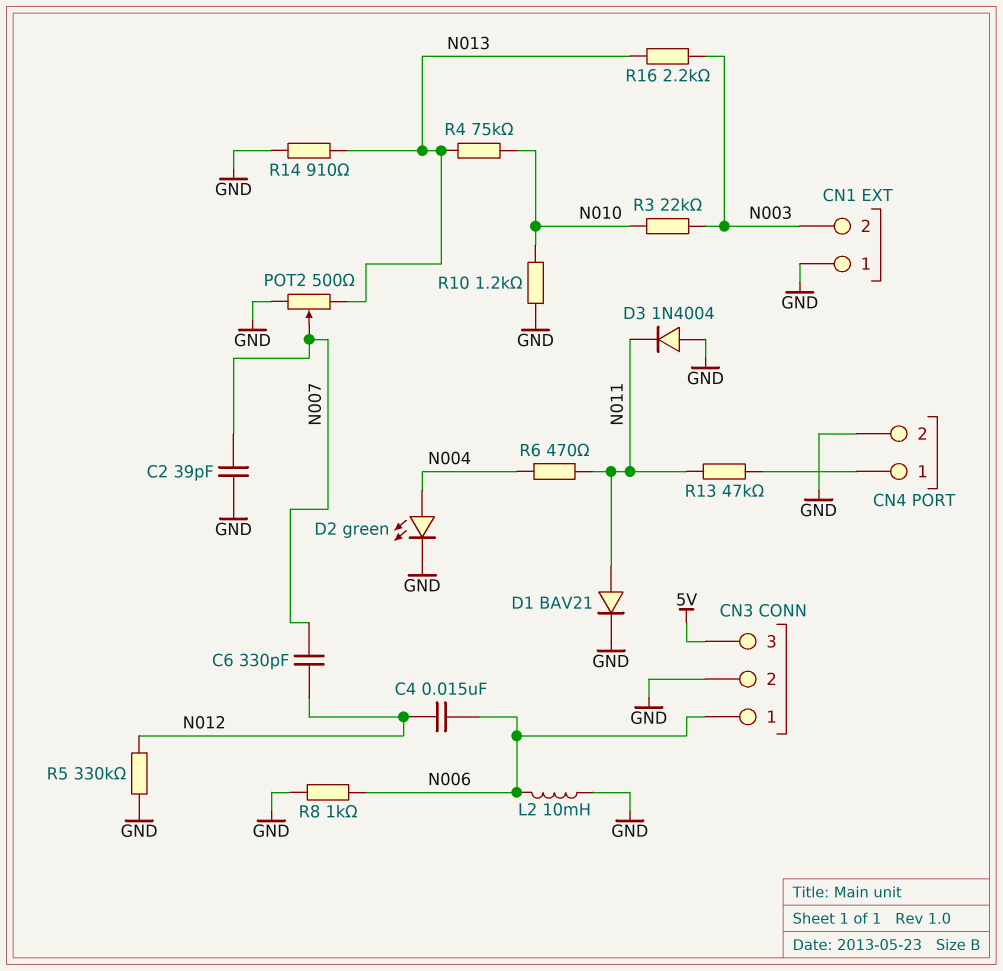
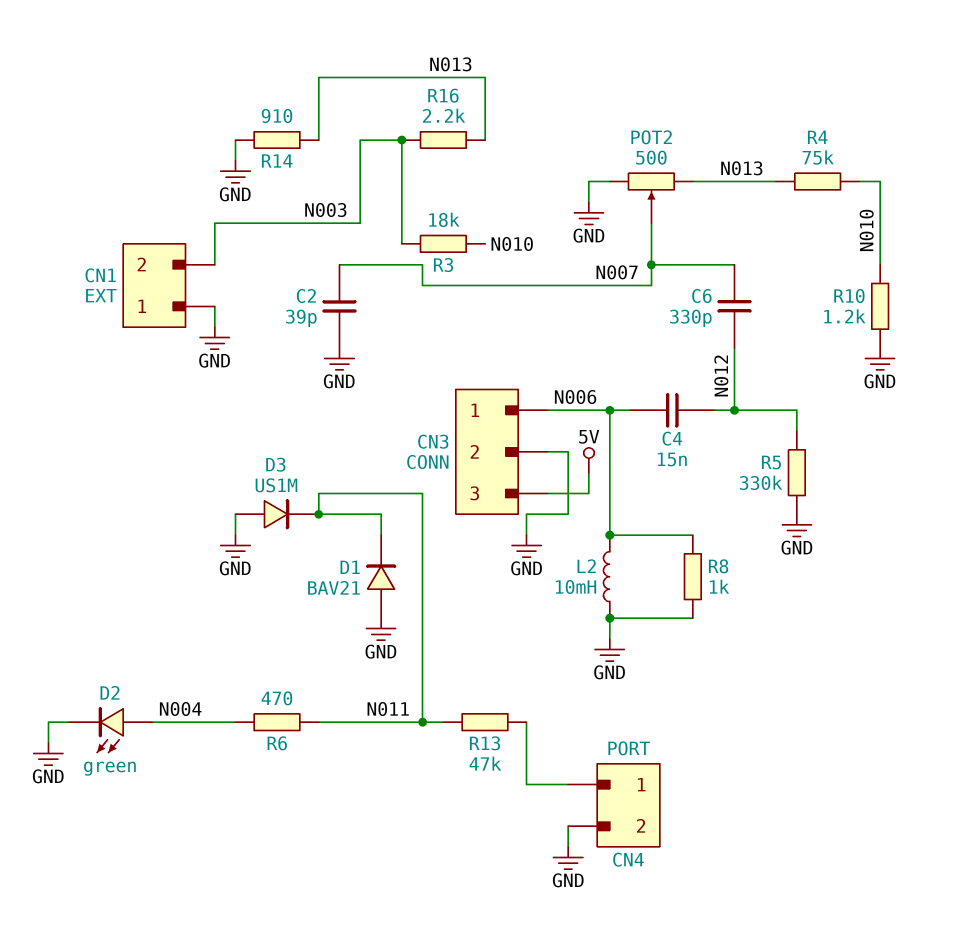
D1: diode BAV21 (A N011, K GND) -> diode BAV21 (A GND, K N011)
D3: diode 1N4004 (A GND, K N011) -> diode US1M (A GND, K N011)
R3: 22k (N003, N010) -> 18k (N003, N010)

